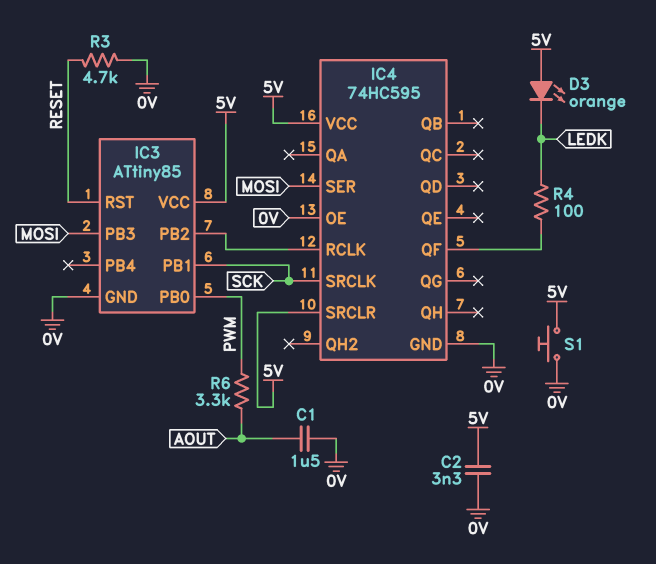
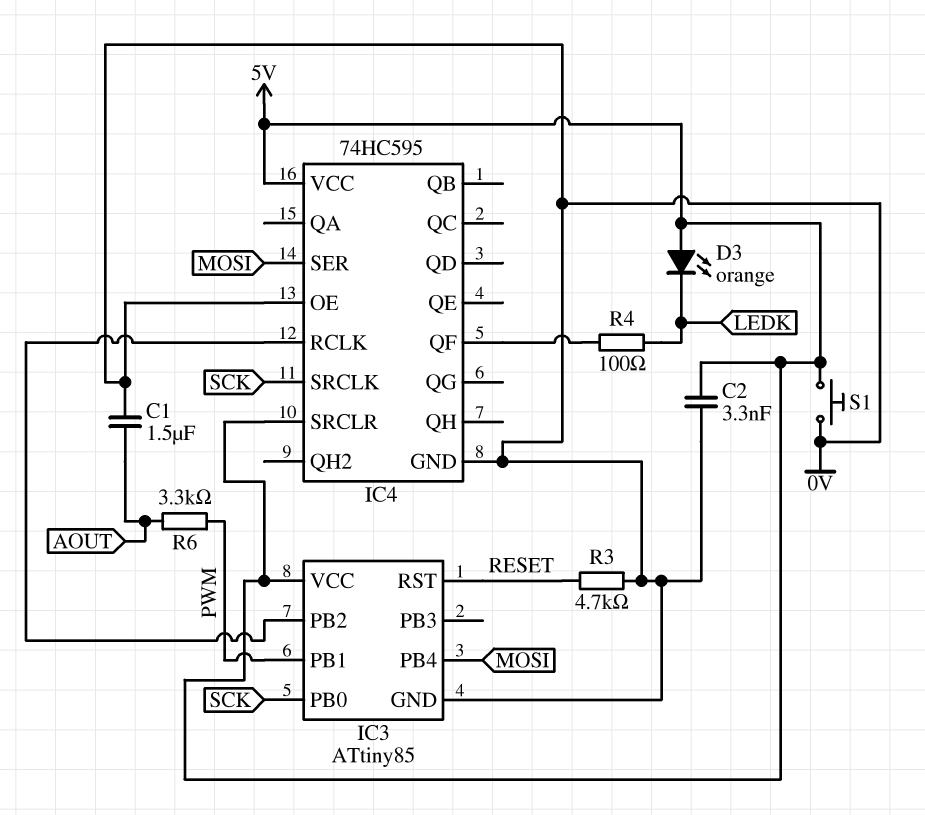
IC3 pin PB0: PWM -> SCK
IC3 pin PB1: SCK -> PWM
IC3 pin PB3: MOSI -> none
IC3 pin PB4: none -> MOSI

